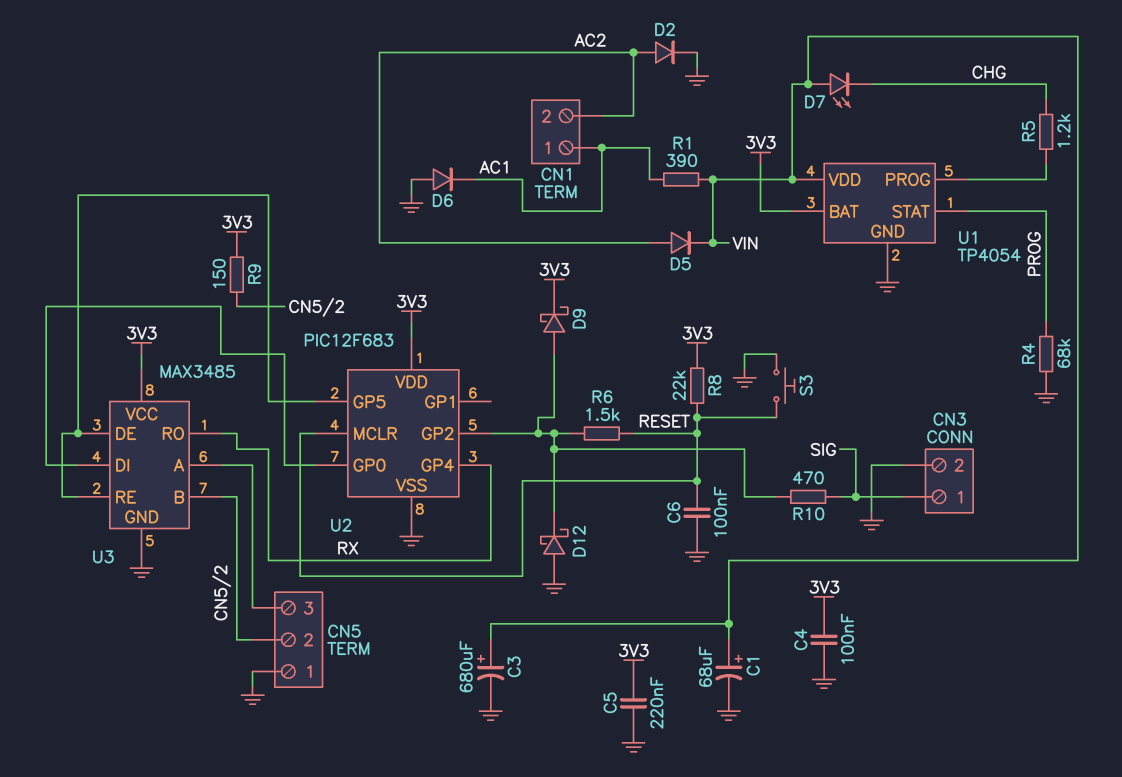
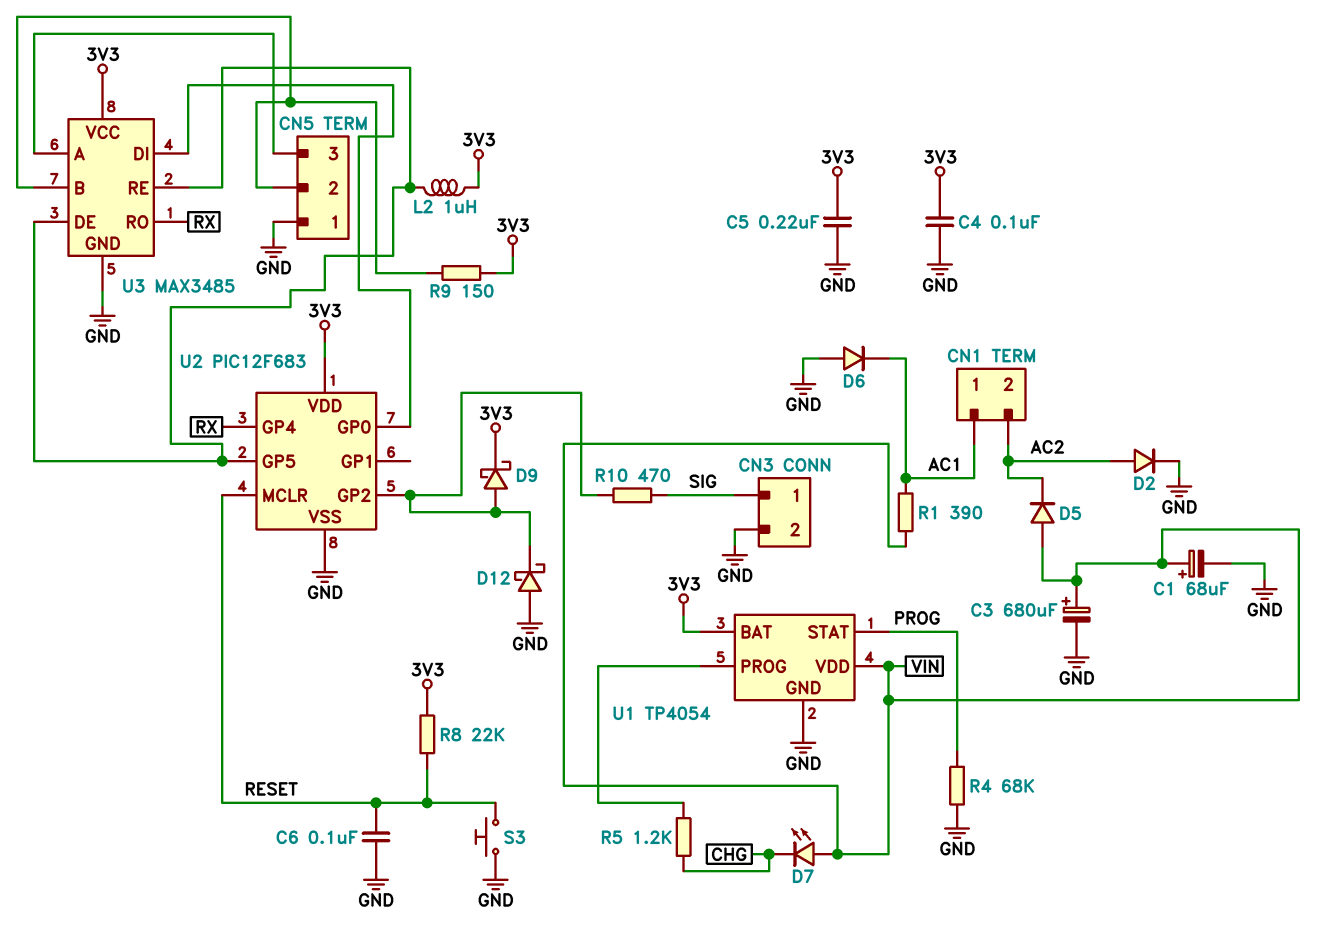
D5: diode (A AC2, K VIN) -> diode (A VIN, K AC2)
L2: none -> 1uH (3V3, U2/GP5)
R6: 1.5k (RESET, U2/GP2) -> none

